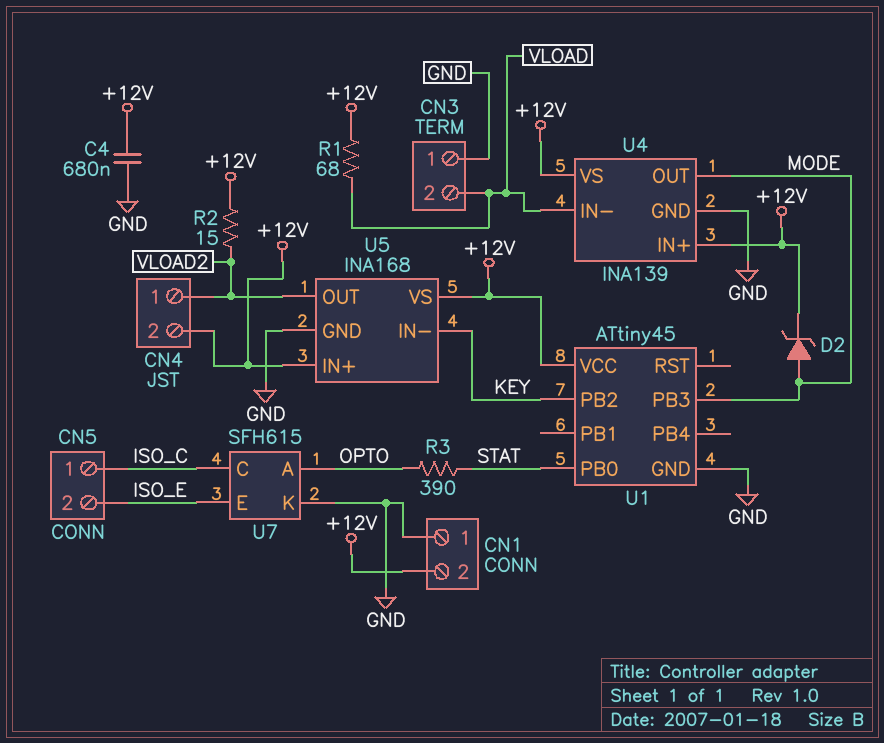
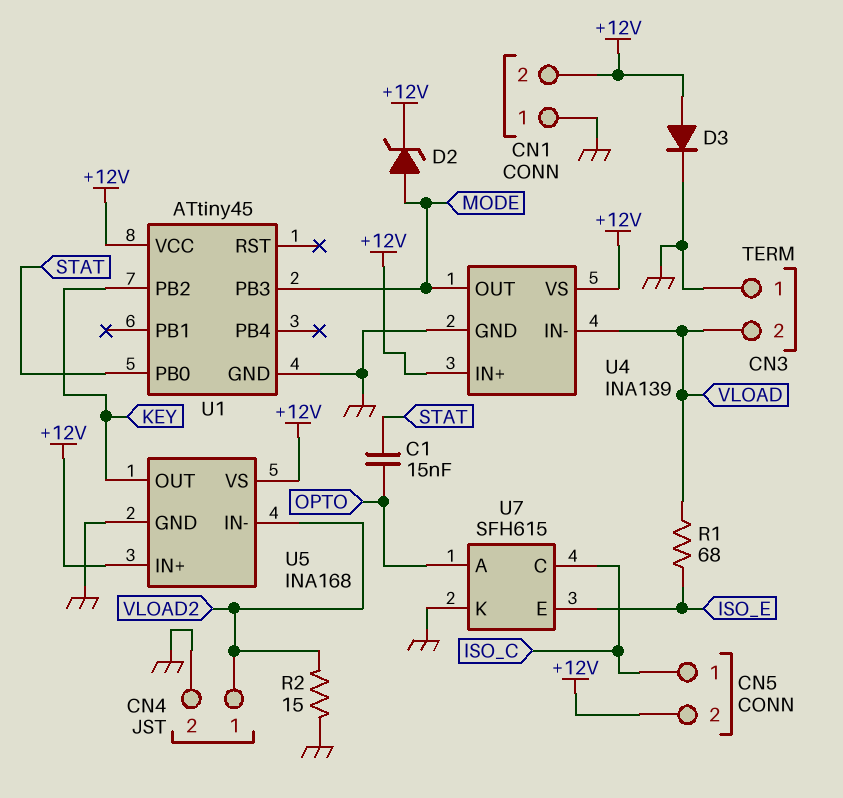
C1: none -> 15nF (OPTO, STAT)
C4: 680nF (+12V, GND) -> none
CN4 pin 2: +12V -> GND
CN5 pin 2: ISO_E -> +12V
D3: none -> diode (A +12V, K GND)
R1: 68 (+12V, VLOAD) -> 68 (ISO_E, VLOAD)
R2: 15 (+12V, VLOAD2) -> 15 (GND, VLOAD2)
R3: 390 (OPTO, STAT) -> none
U5 pin IN-: KEY -> VLOAD2
U5 pin OUT: VLOAD2 -> KEY

